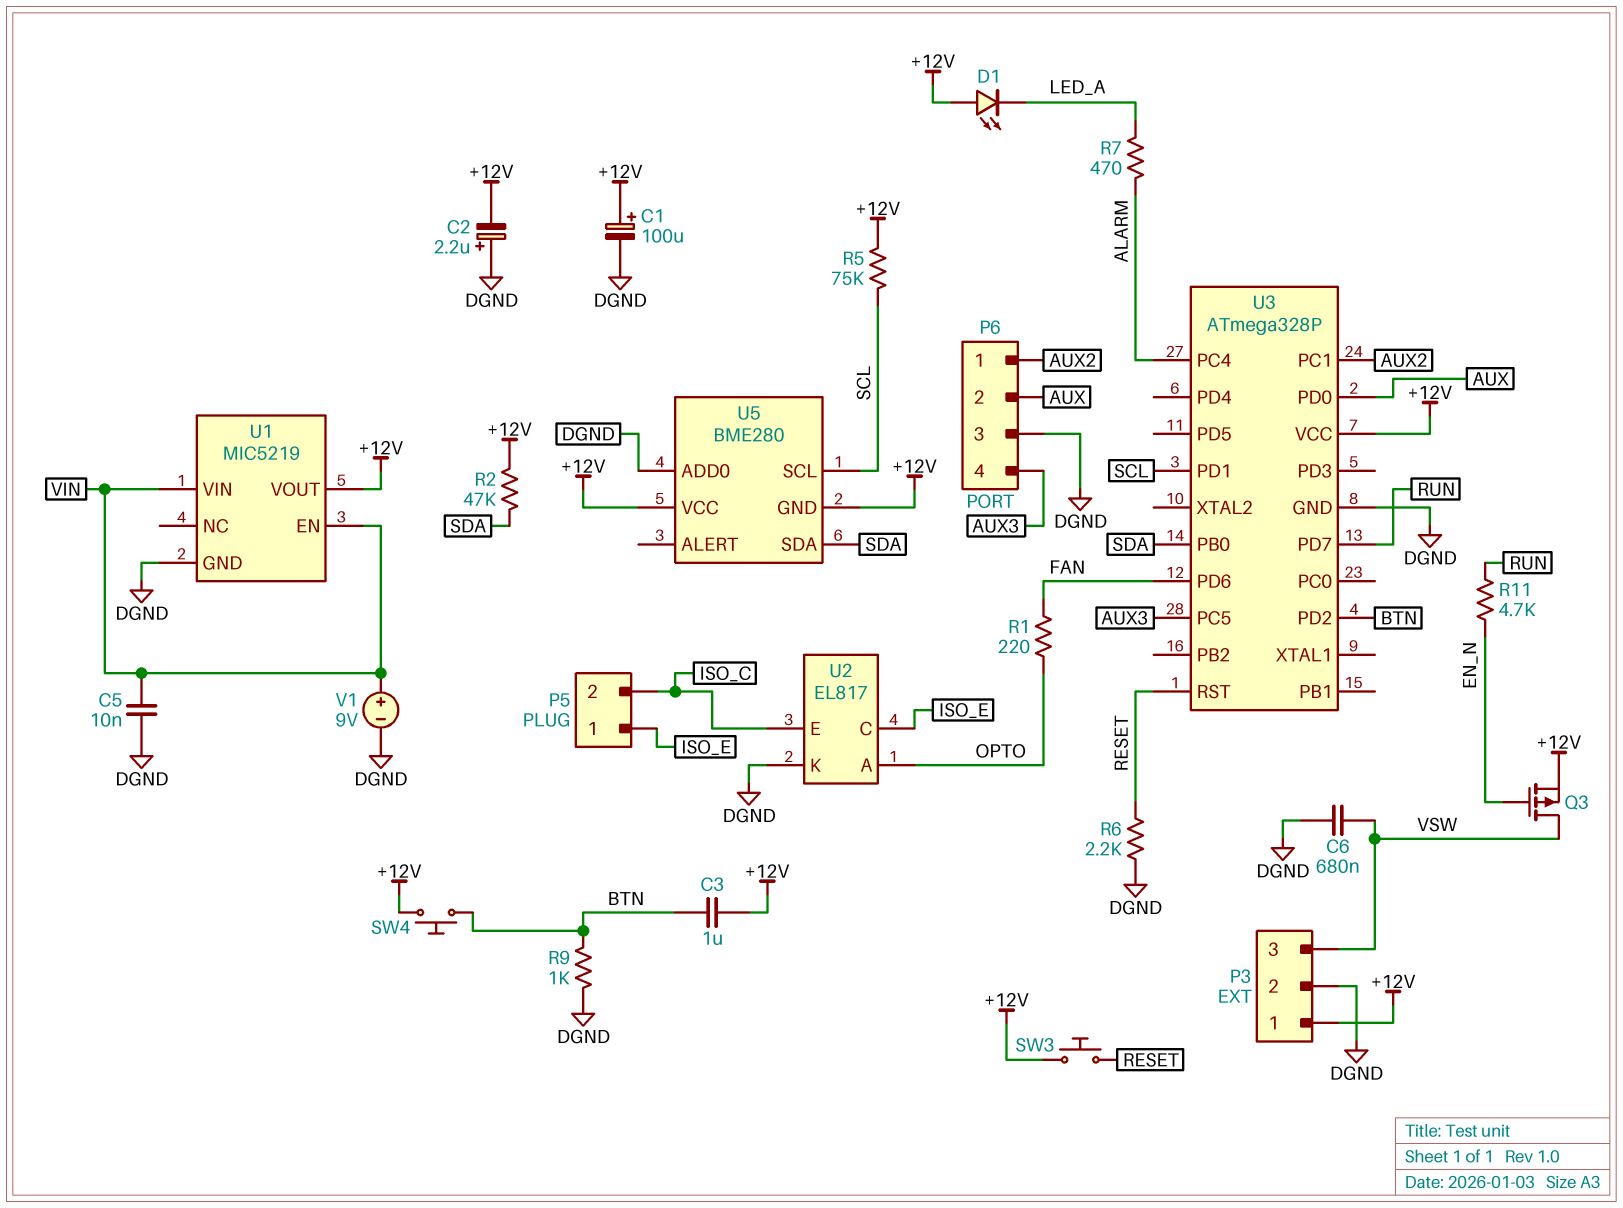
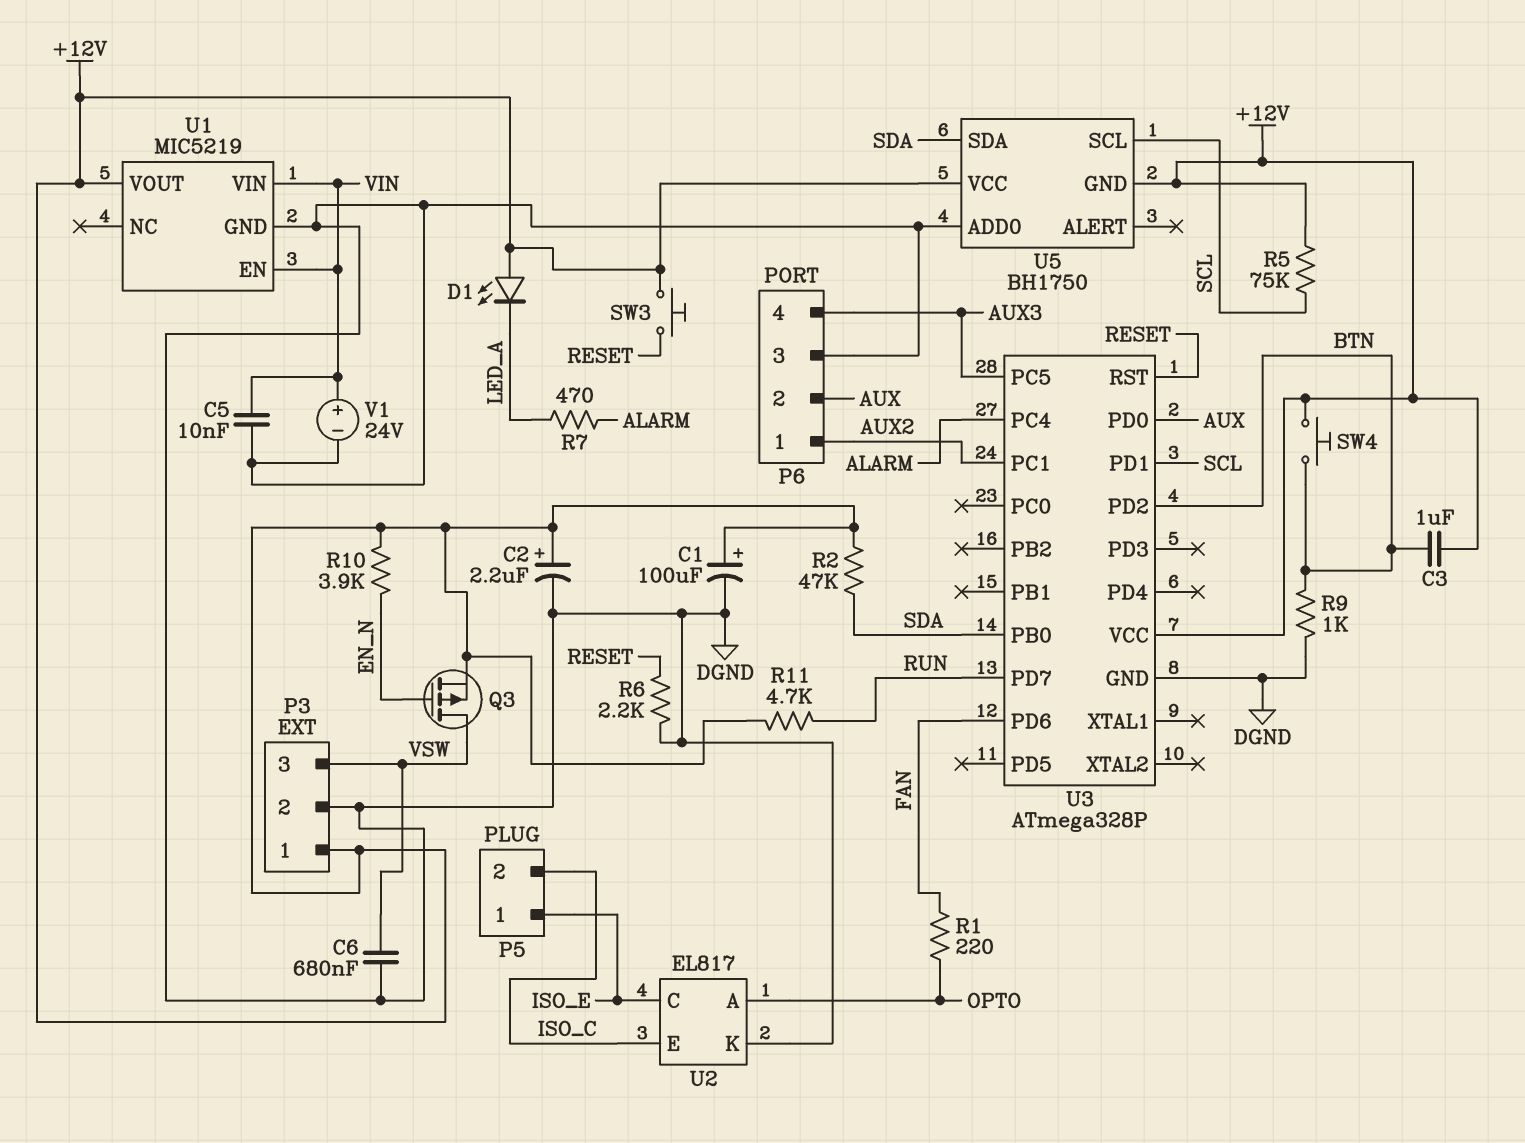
C2: 2.2uF (plus DGND, minus +12V) -> 2.2uF (plus +12V, minus DGND)
R10: none -> 3.9k (+12V, EN_N)
R11: 4.7k (EN_N, RUN) -> 4.7k (+12V, RUN)
U5: BME280 -> BH1750
V1: 9V (plus VIN, minus DGND) -> 24V (plus VIN, minus DGND)

